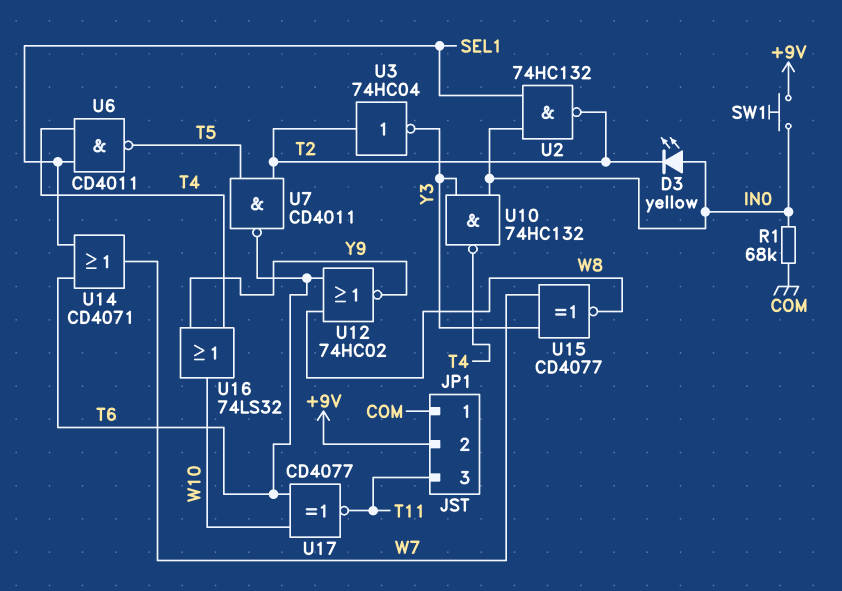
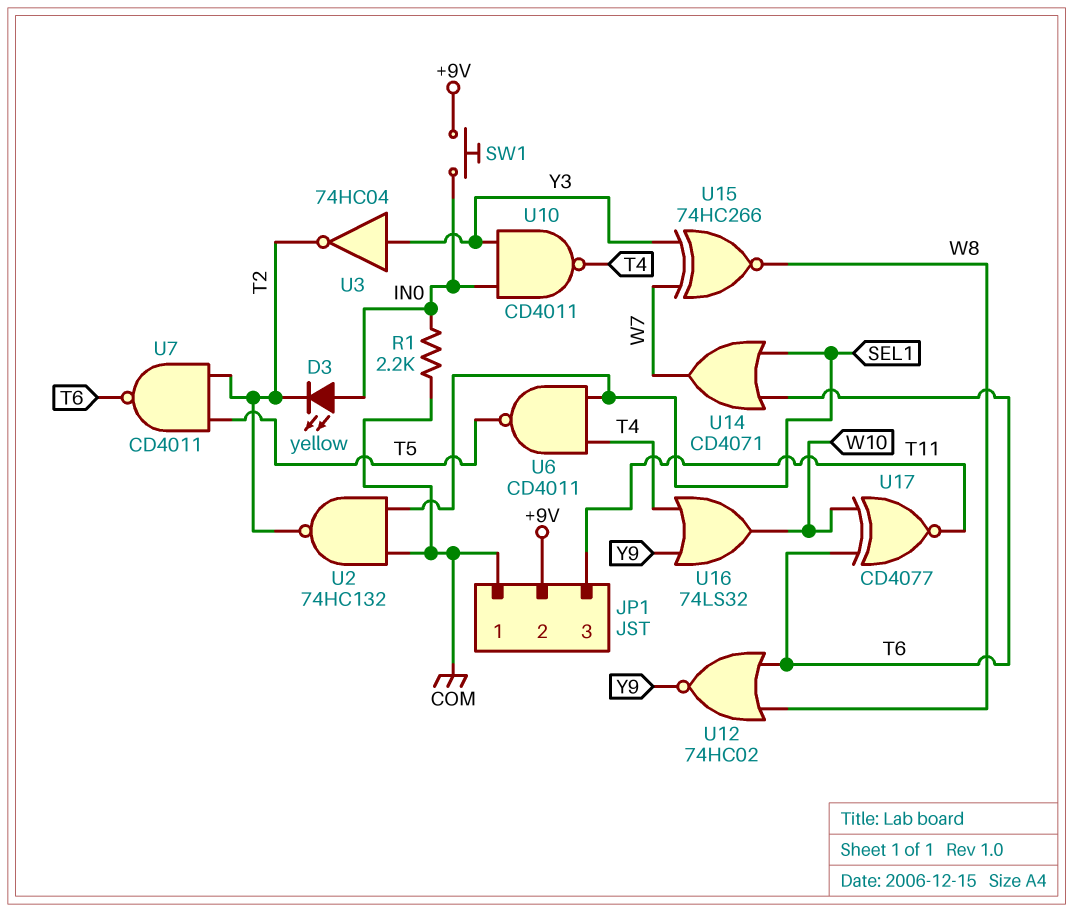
R1: 68k (COM, IN0) -> 2.2k (COM, IN0)
U2: NAND 74HC132 (in IN0, in SEL1, out T2) -> NAND 74HC132 (in COM, in SEL1, out T2)
U3: NOT 74HC04 (in T2, out Y3) -> NOT 74HC04 (in Y3, out T2)
U10: NAND 74HC132 (in IN0, in Y3, out T4) -> NAND CD4011 (in IN0, in Y3, out T4)
U15: XNOR CD4077 (in W7, in Y3, out W8) -> XNOR 74HC266 (in W7, in Y3, out W8)

